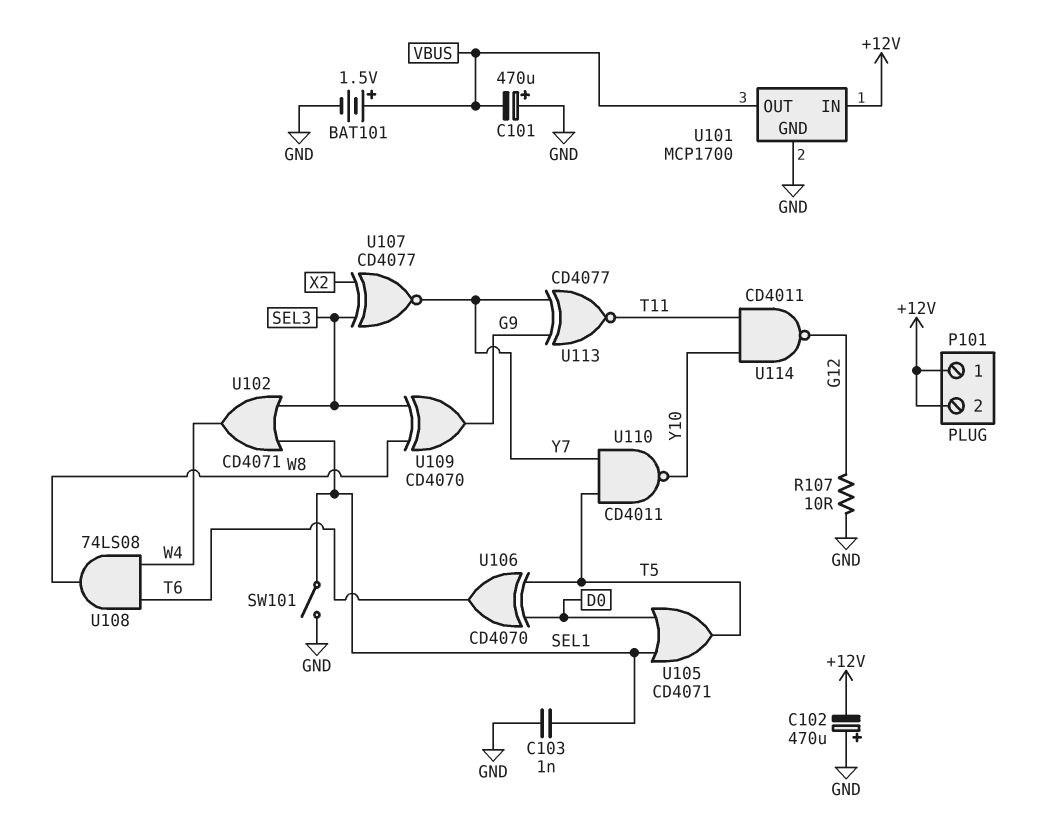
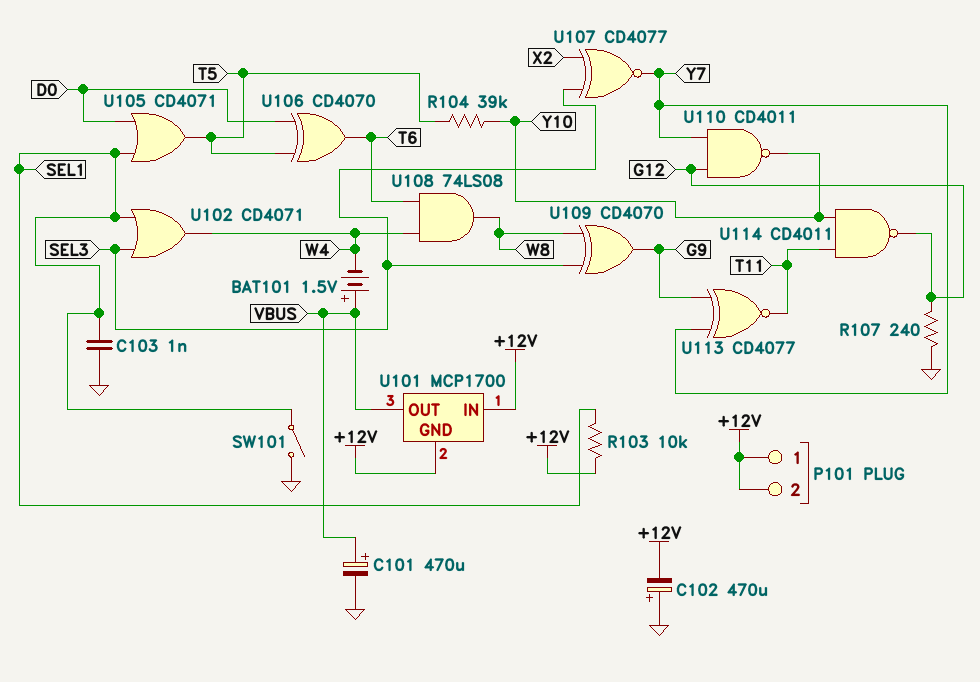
BAT101: 1.5V (plus VBUS, minus GND) -> 1.5V (plus VBUS, minus W4)
C101: 470uF (plus GND, minus VBUS) -> 470uF (plus VBUS, minus GND)
R103: none -> 10k (+12V, SEL1)
R104: none -> 39k (T5, Y10)
R107: 10 (G12, GND) -> 240 (G12, GND)
U101 pin GND: GND -> +12V
U110: NAND CD4011 (in T5, in Y7, out Y10) -> NAND CD4011 (in G12, in Y7, out Y10)

